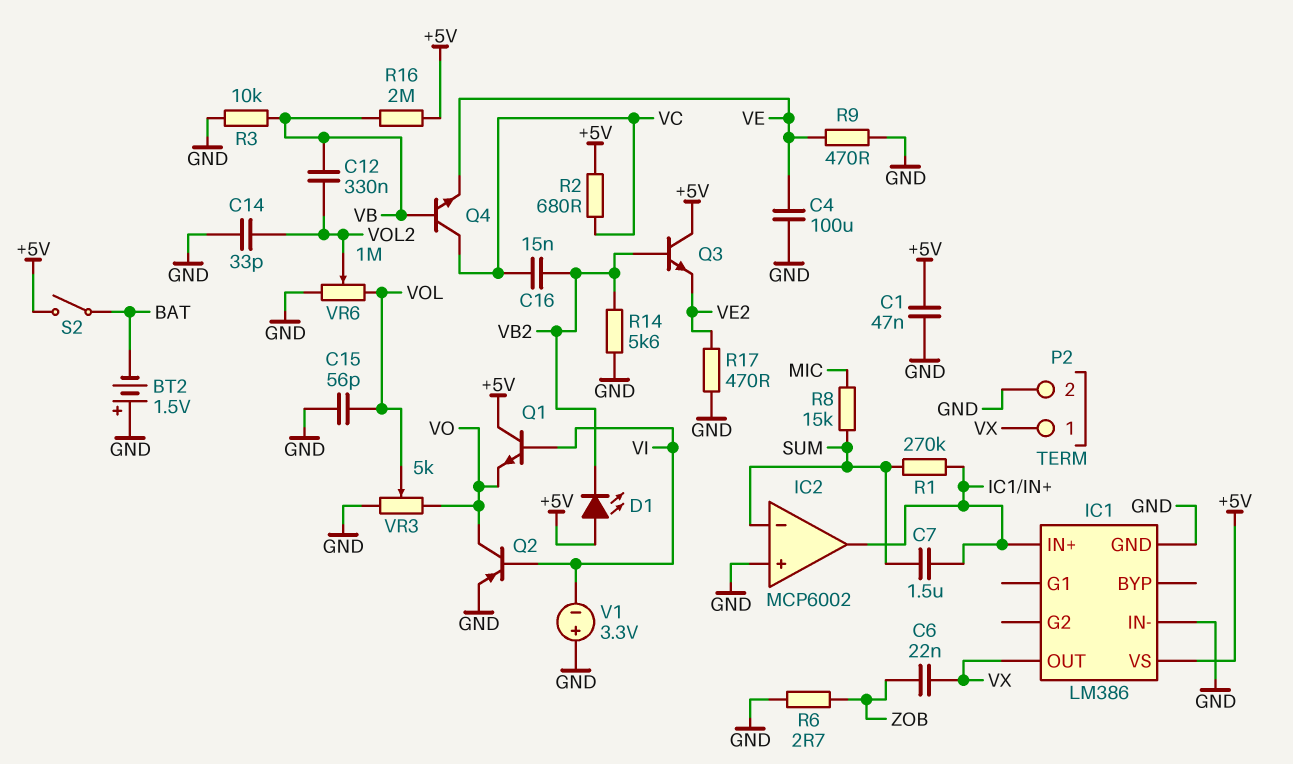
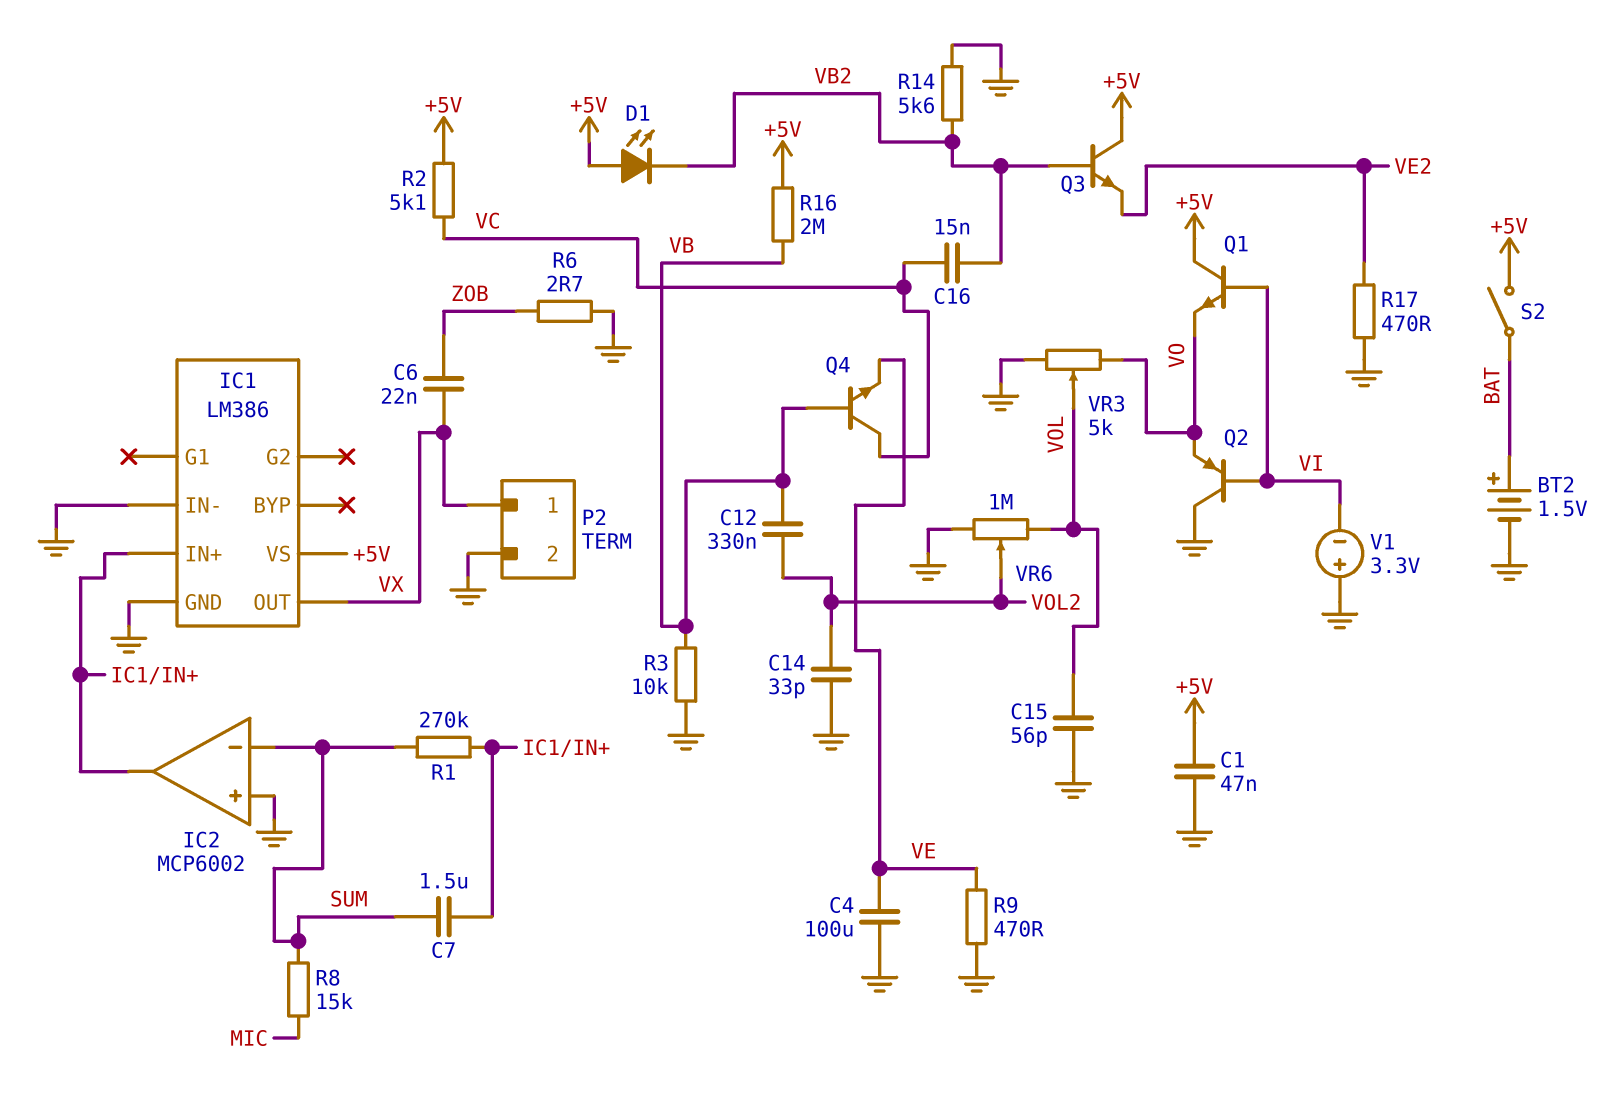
BT2: 1.5V (plus GND, minus BAT) -> 1.5V (plus BAT, minus GND)
Q2: PNP (B VI, C VO, E GND) -> PNP (B VI, C GND, E VO)
R2: 680 (+5V, VC) -> 5.1k (+5V, VC)

